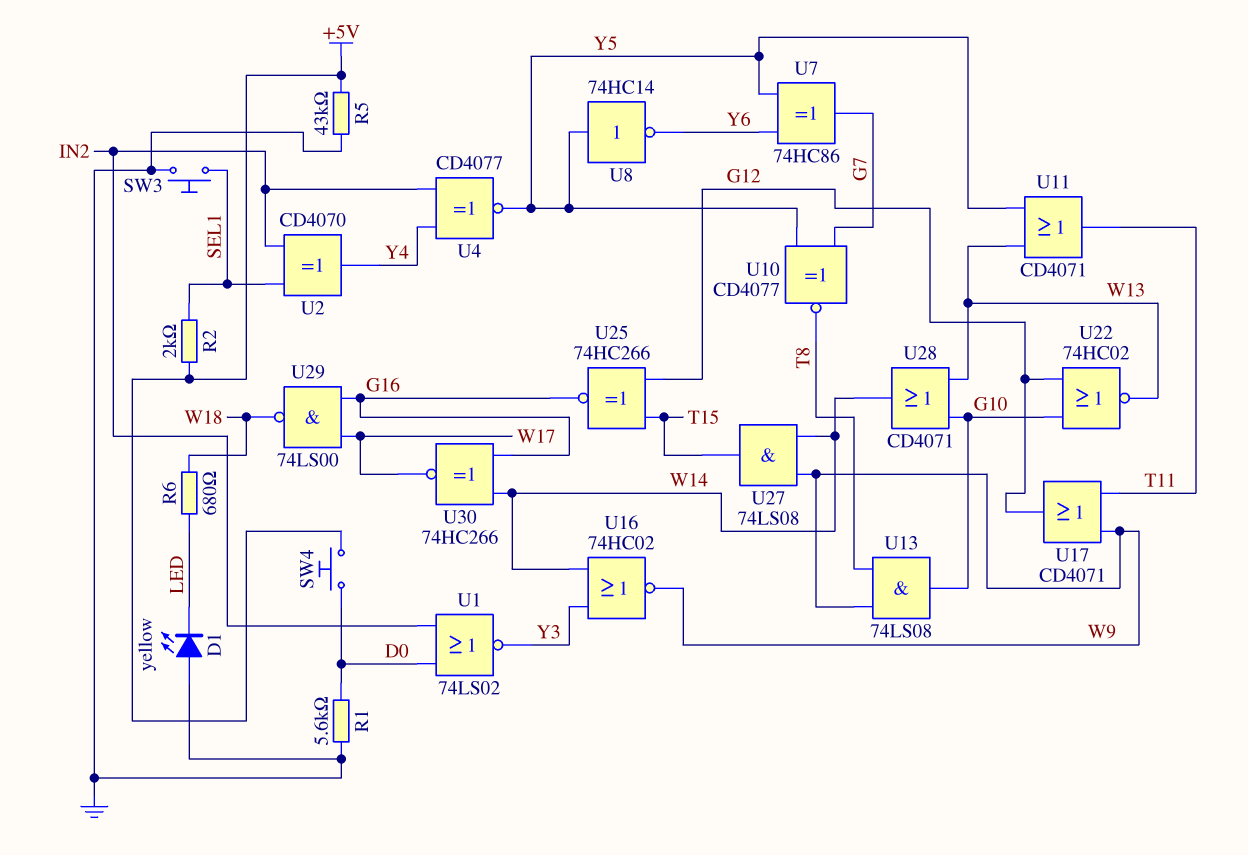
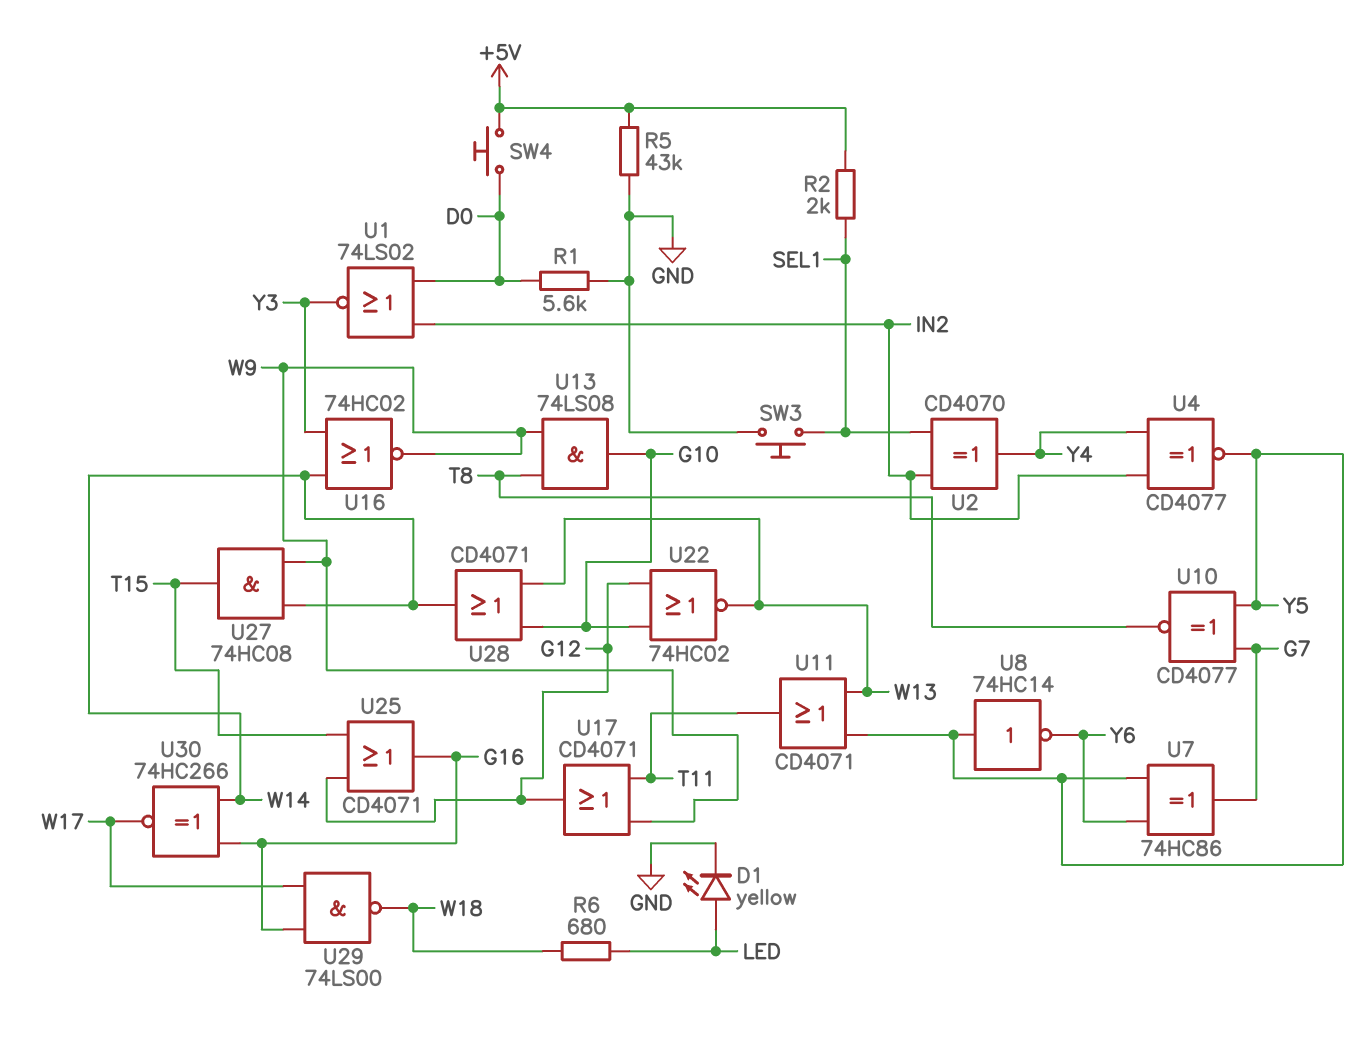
D1: LED yellow (A GND, K LED) -> LED yellow (A LED, K GND)
U25: XNOR 74HC266 (in G12, in T15, out G16) -> OR CD4071 (in G12, in T15, out G16)
U27: AND 74LS08 (in W9, in W14, out T15) -> AND 74HC08 (in W9, in W14, out T15)

